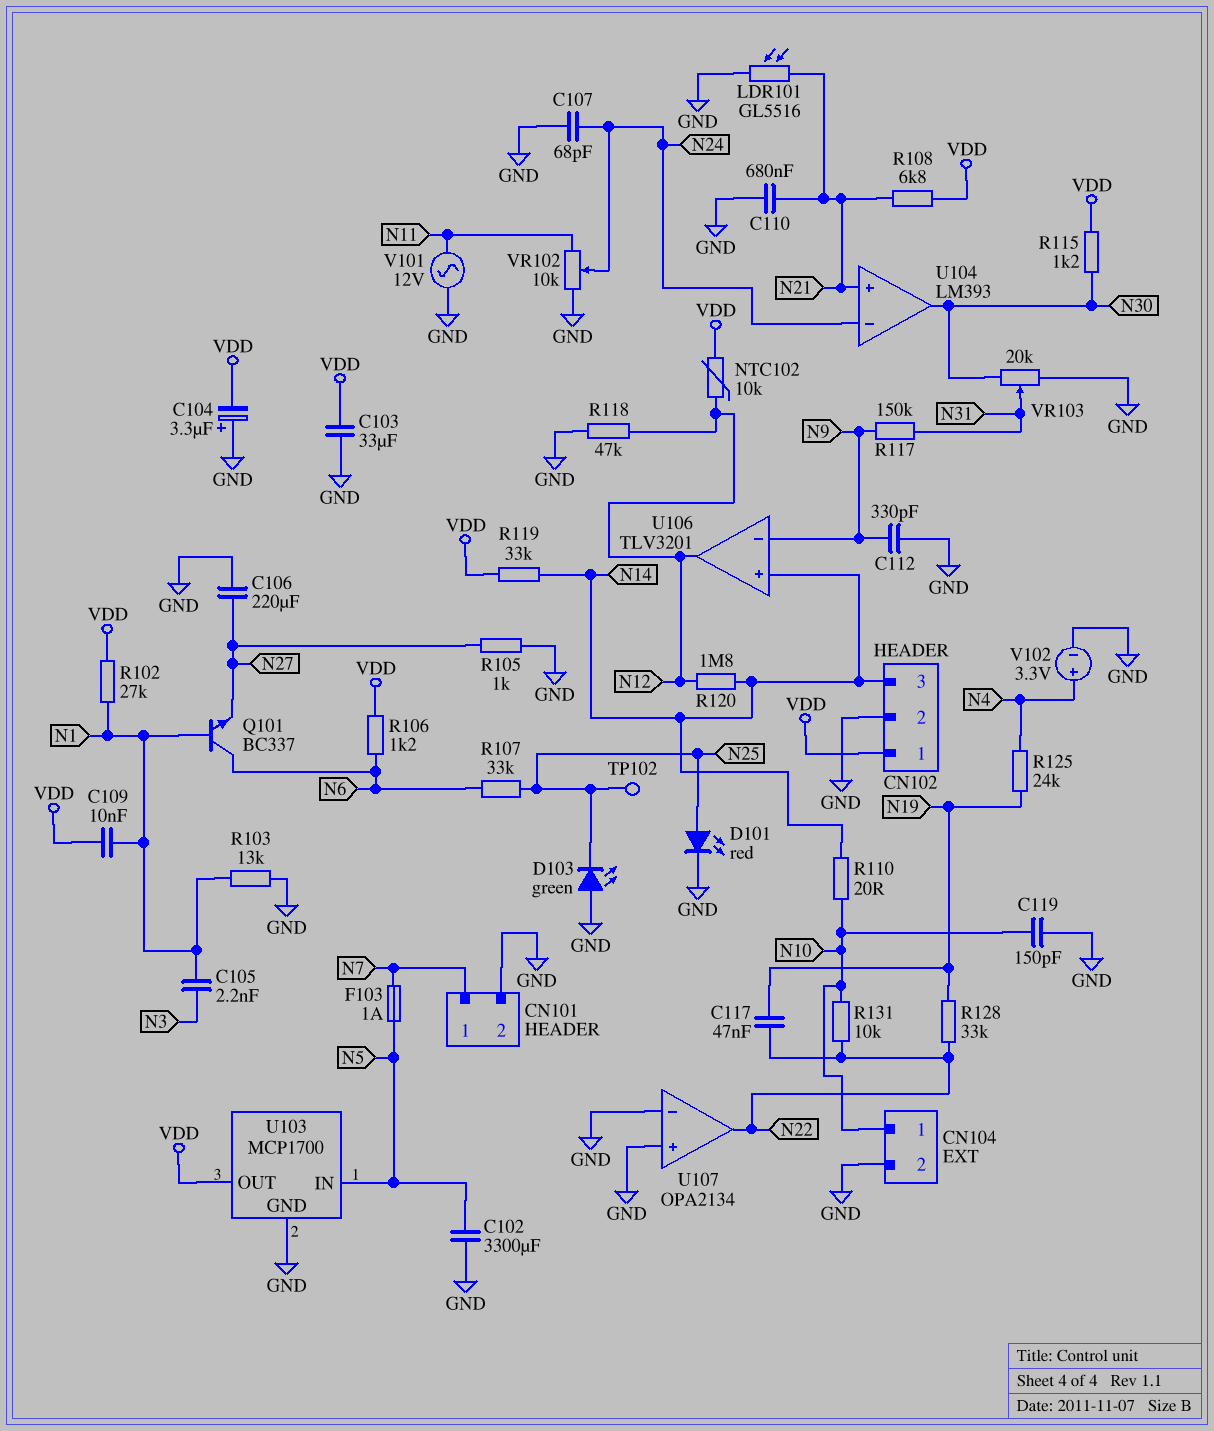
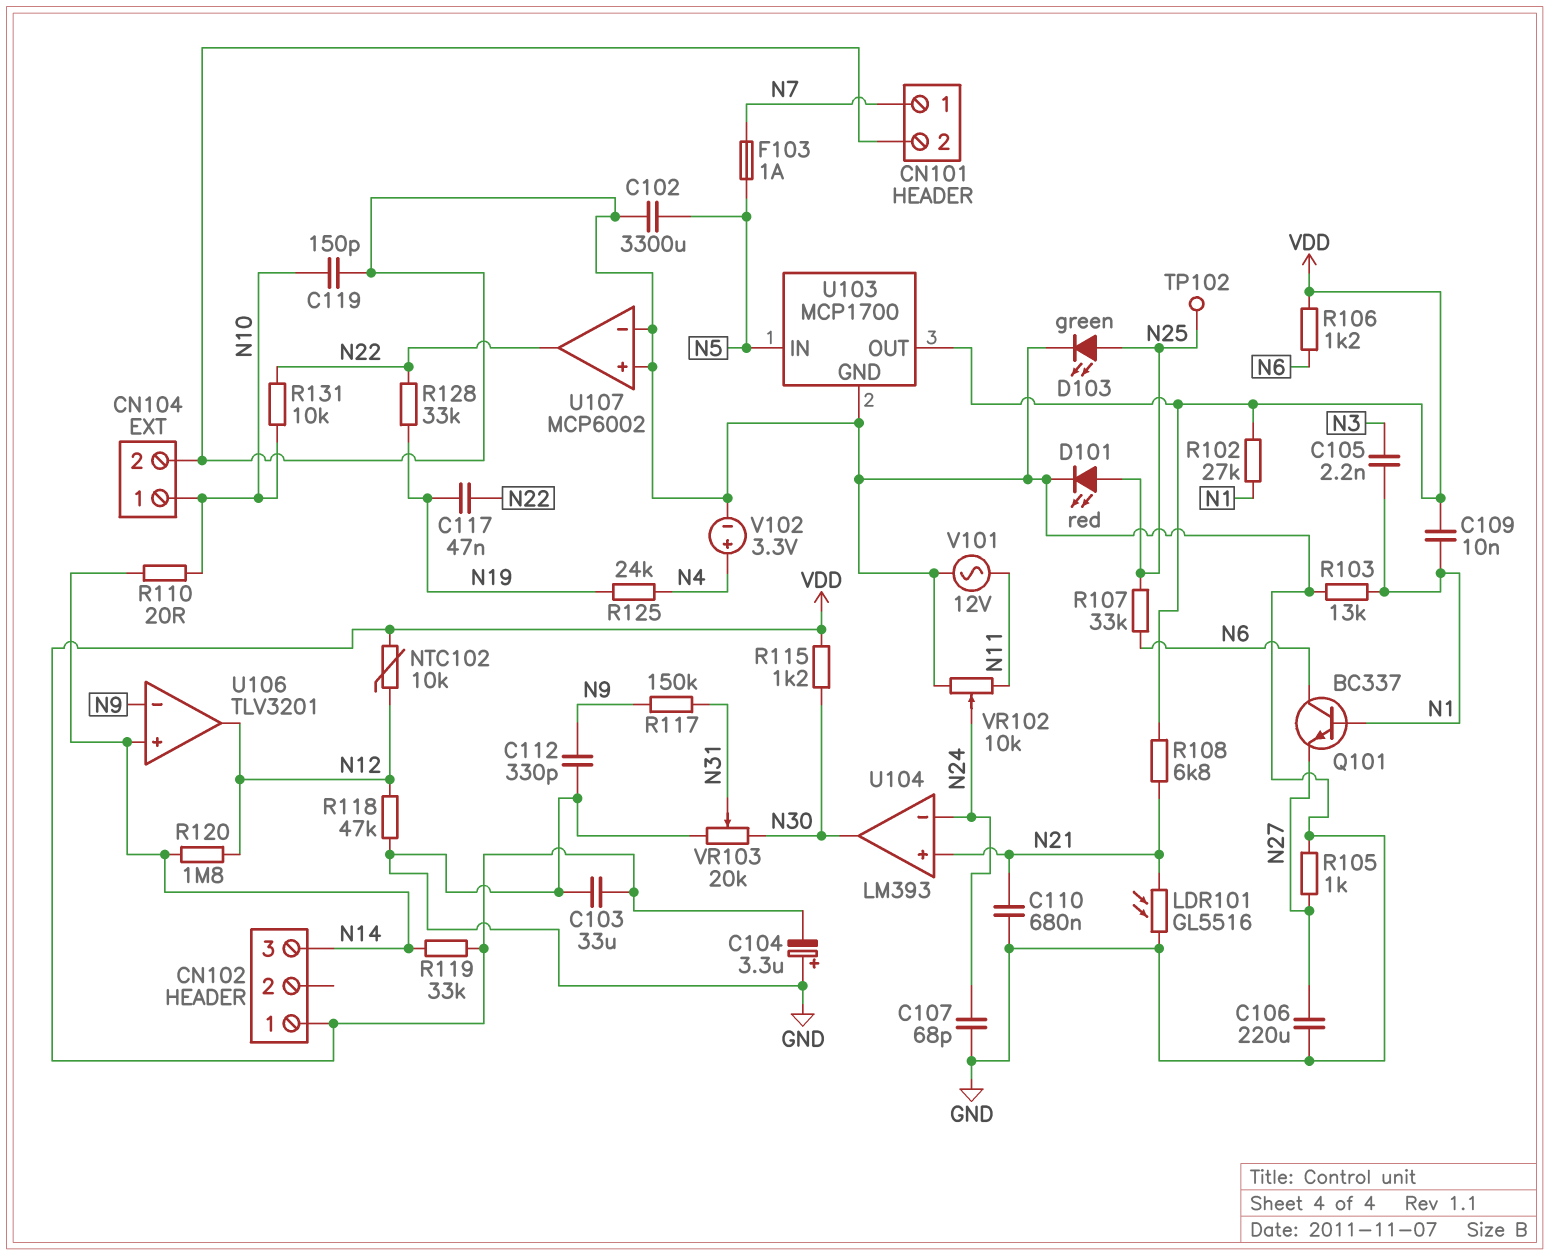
CN102 pin 2: GND -> none
D103: LED green (A GND, K N25) -> LED green (A N25, K GND)
U107: OPA2134 -> MCP6002

